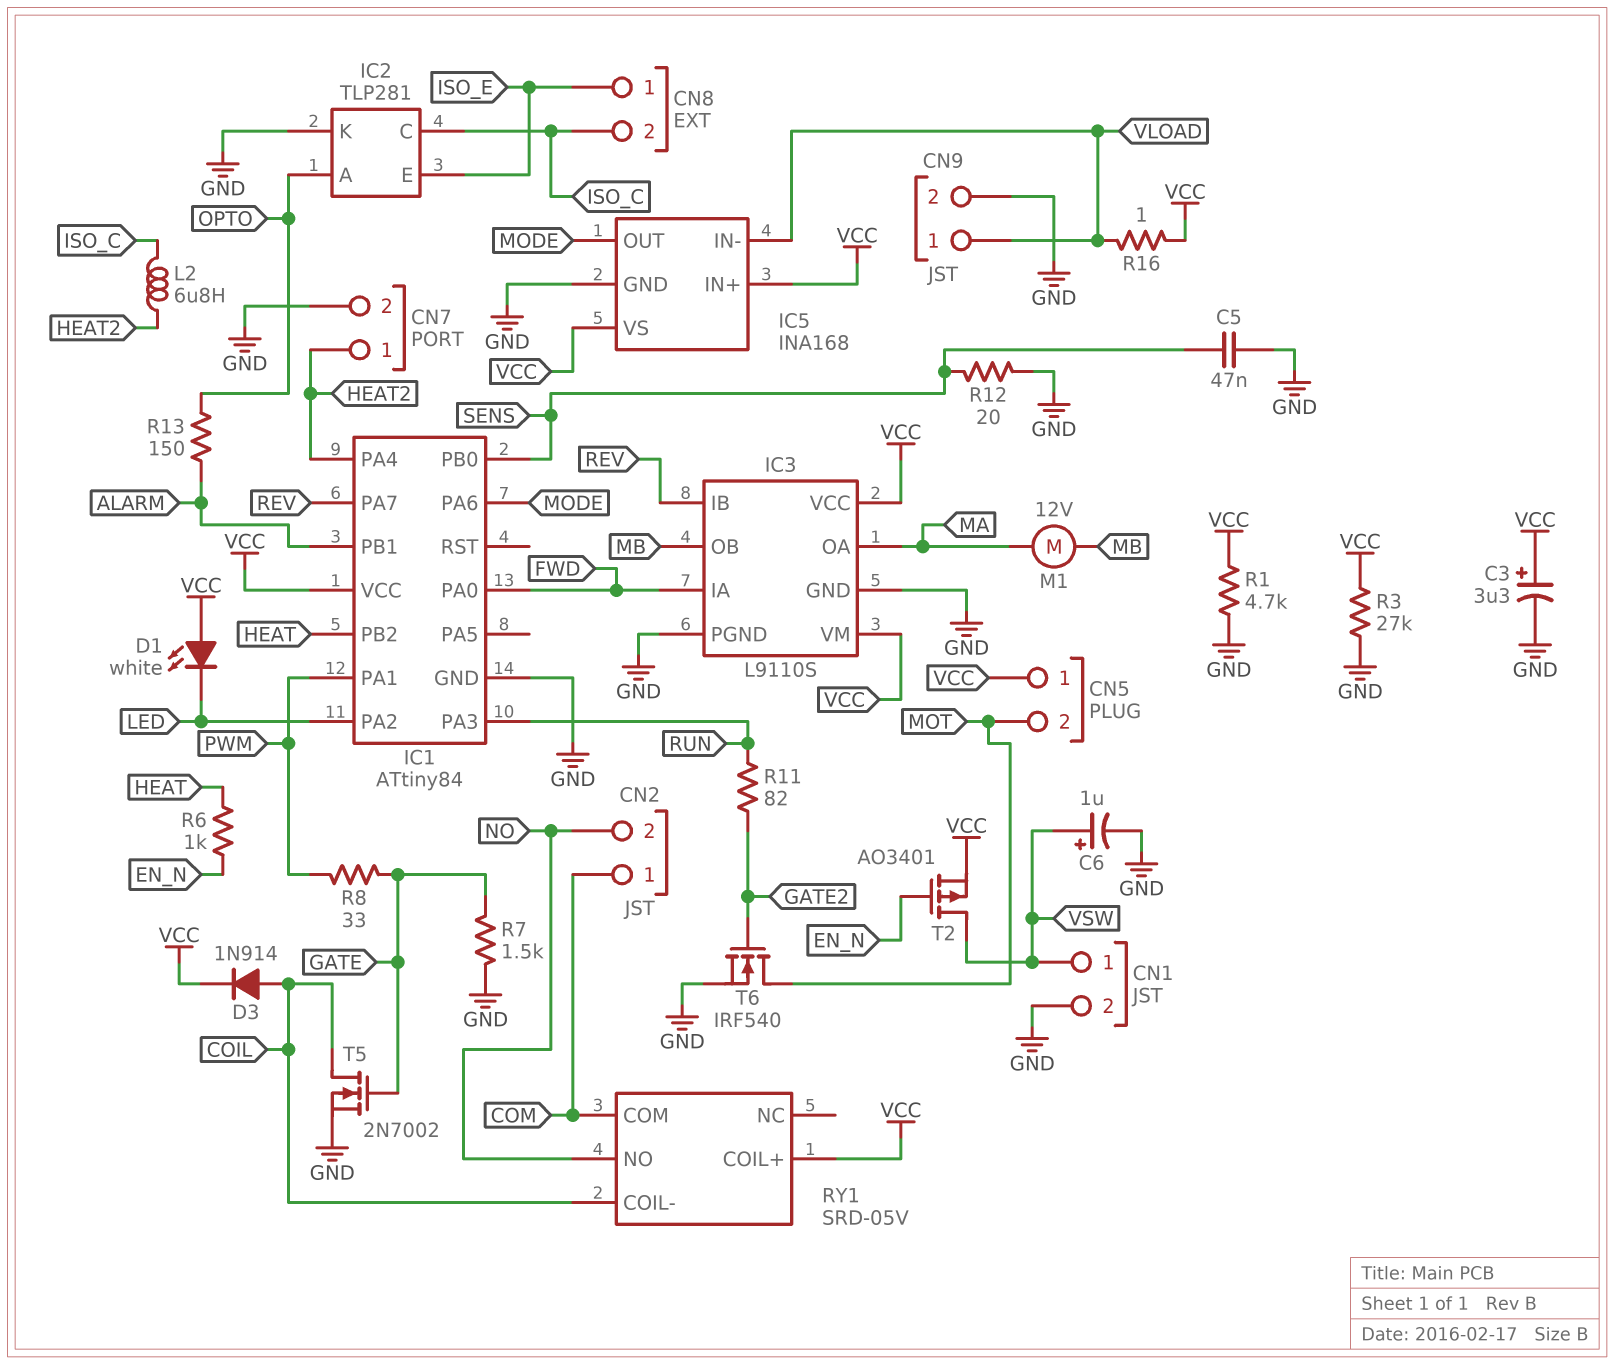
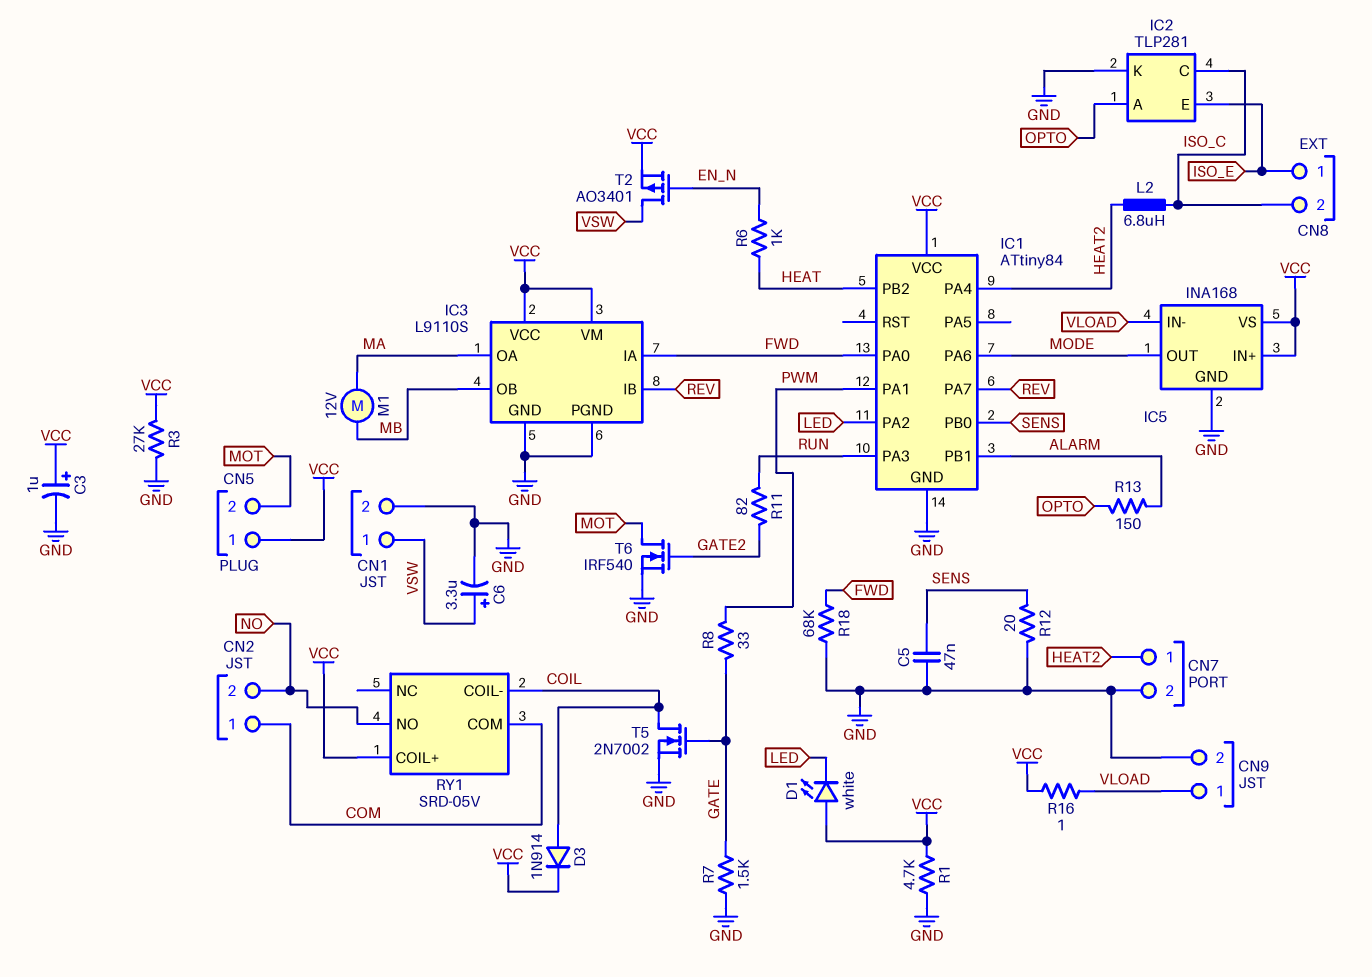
C3: 3.3uF (plus VCC, minus GND) -> 1uF (plus VCC, minus GND)
C6: 1uF (plus VSW, minus GND) -> 3.3uF (plus VSW, minus GND)
R18: none -> 68k (FWD, GND)

